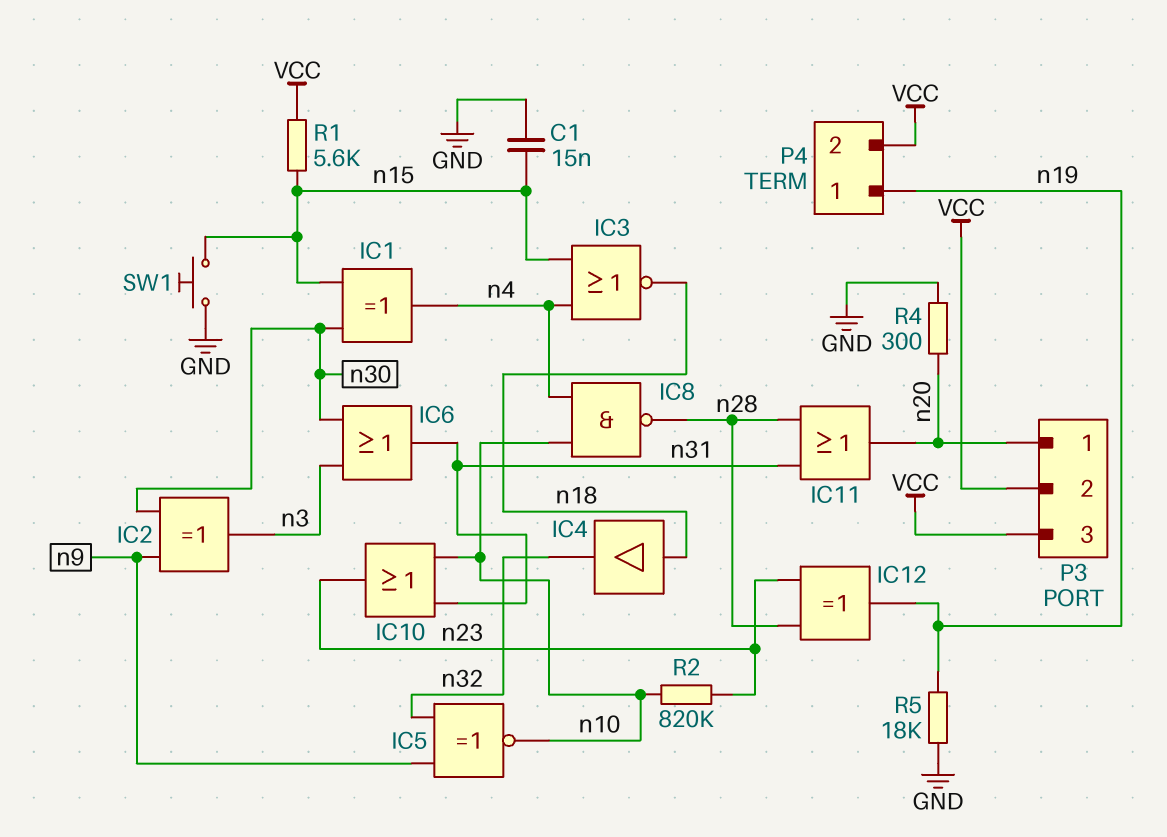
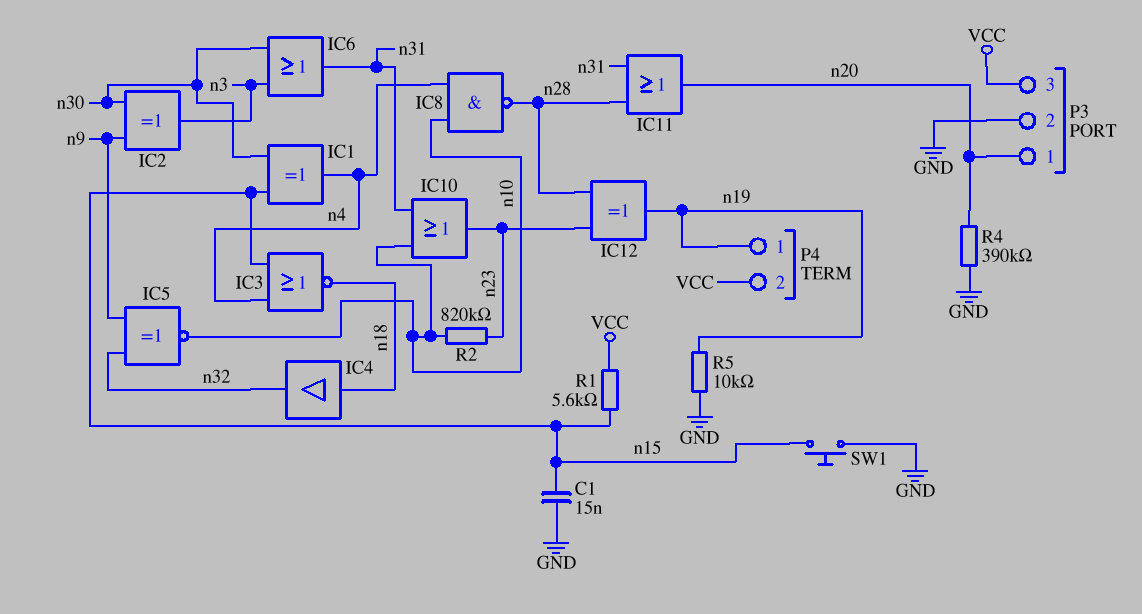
P3 pin 2: VCC -> GND
R4: 300 (GND, n20) -> 390k (GND, n20)
R5: 18k (GND, n19) -> 10k (GND, n19)

